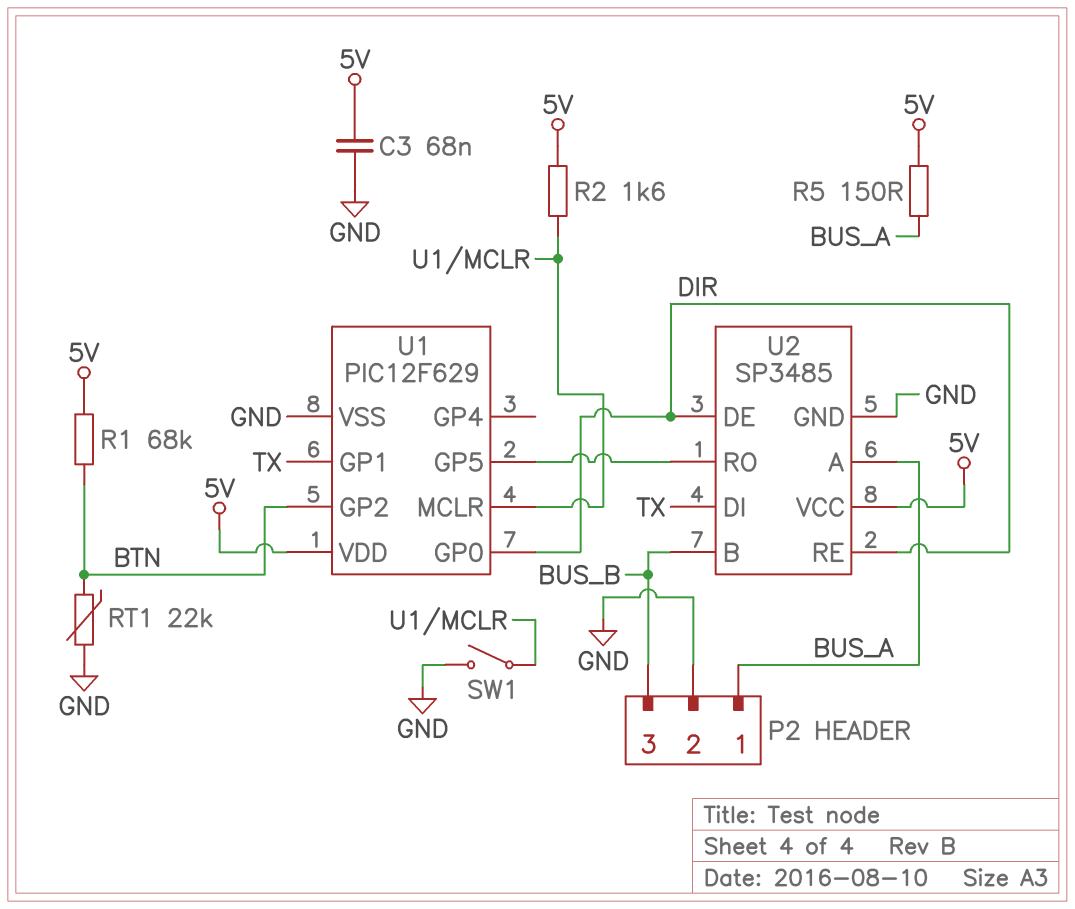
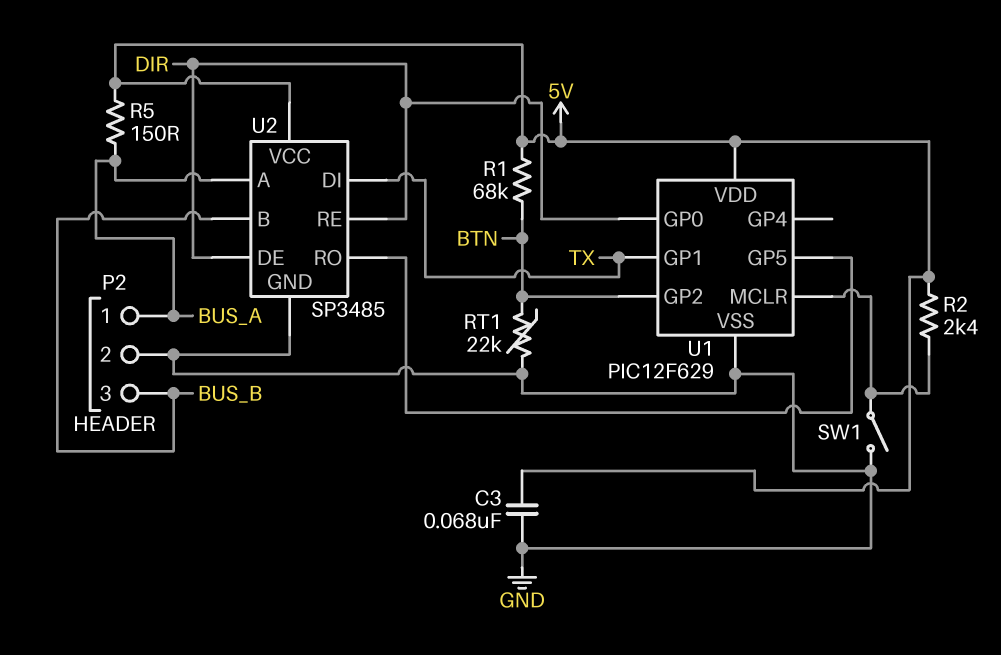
R2: 1.6k (5V, U1/MCLR) -> 2.4k (5V, U1/MCLR)

